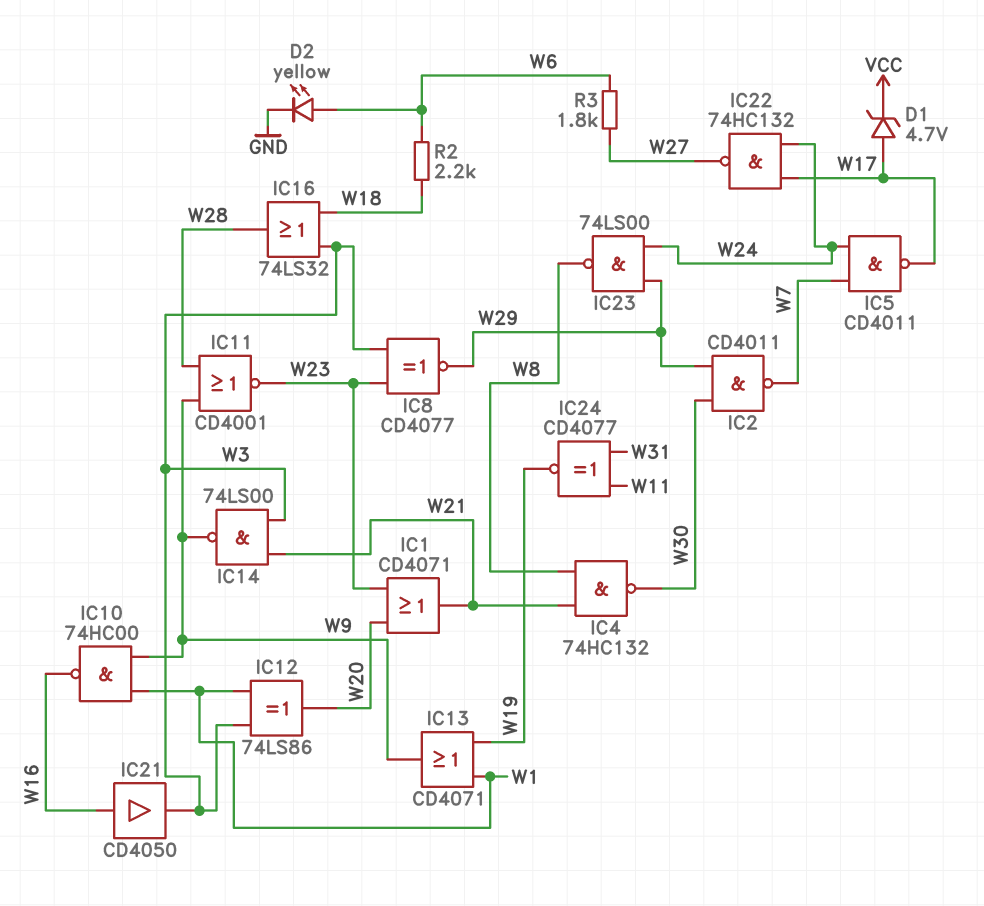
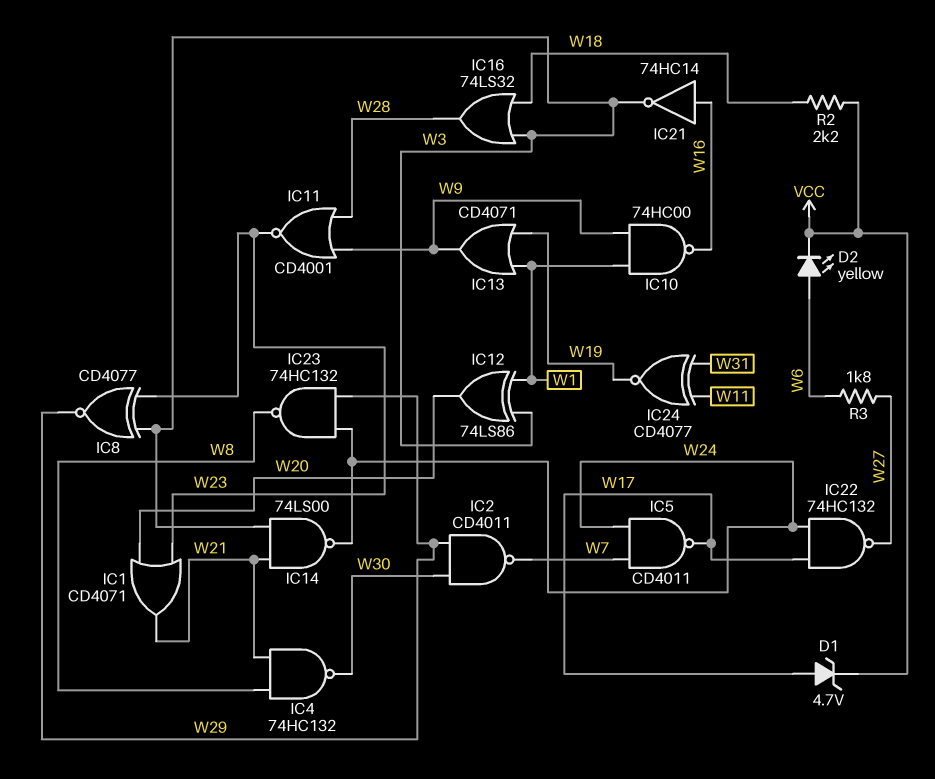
D2: LED yellow (A W6, K GND) -> LED yellow (A W6, K VCC)
IC14: NAND 74LS00 (in W3, in W21, out W9) -> NAND 74LS00 (in W3, in W21, out W24)
IC21: buffer CD4050 (in W16, out W3) -> NOT 74HC14 (in W16, out W3)
IC23: NAND 74LS00 (in W24, in W29, out W8) -> NAND 74HC132 (in W24, in W29, out W8)
R2: 2.2k (W6, W18) -> 2.2k (VCC, W18)

